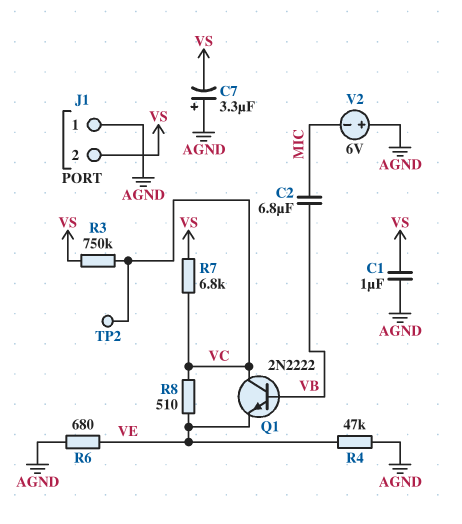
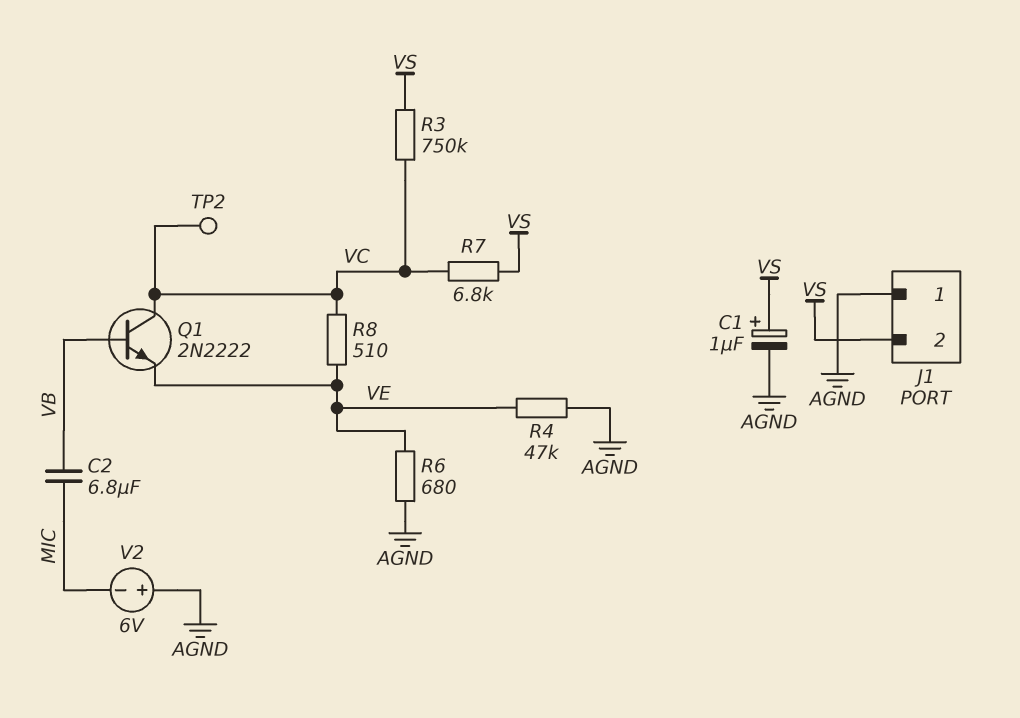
C1: 1uF (AGND, VS) -> 1uF (plus VS, minus AGND)
C7: 3.3uF (plus AGND, minus VS) -> none

